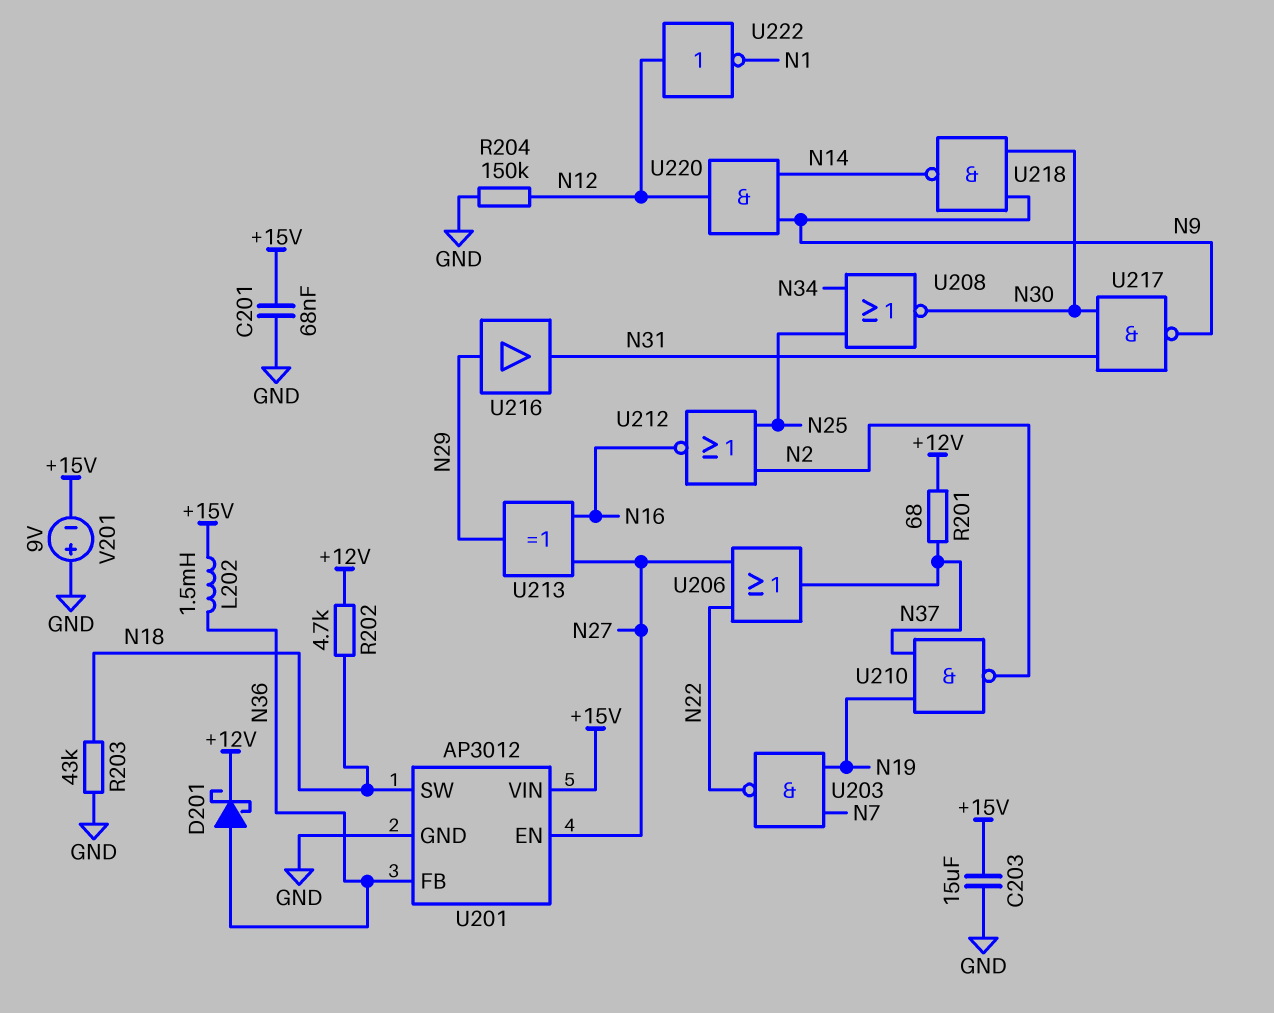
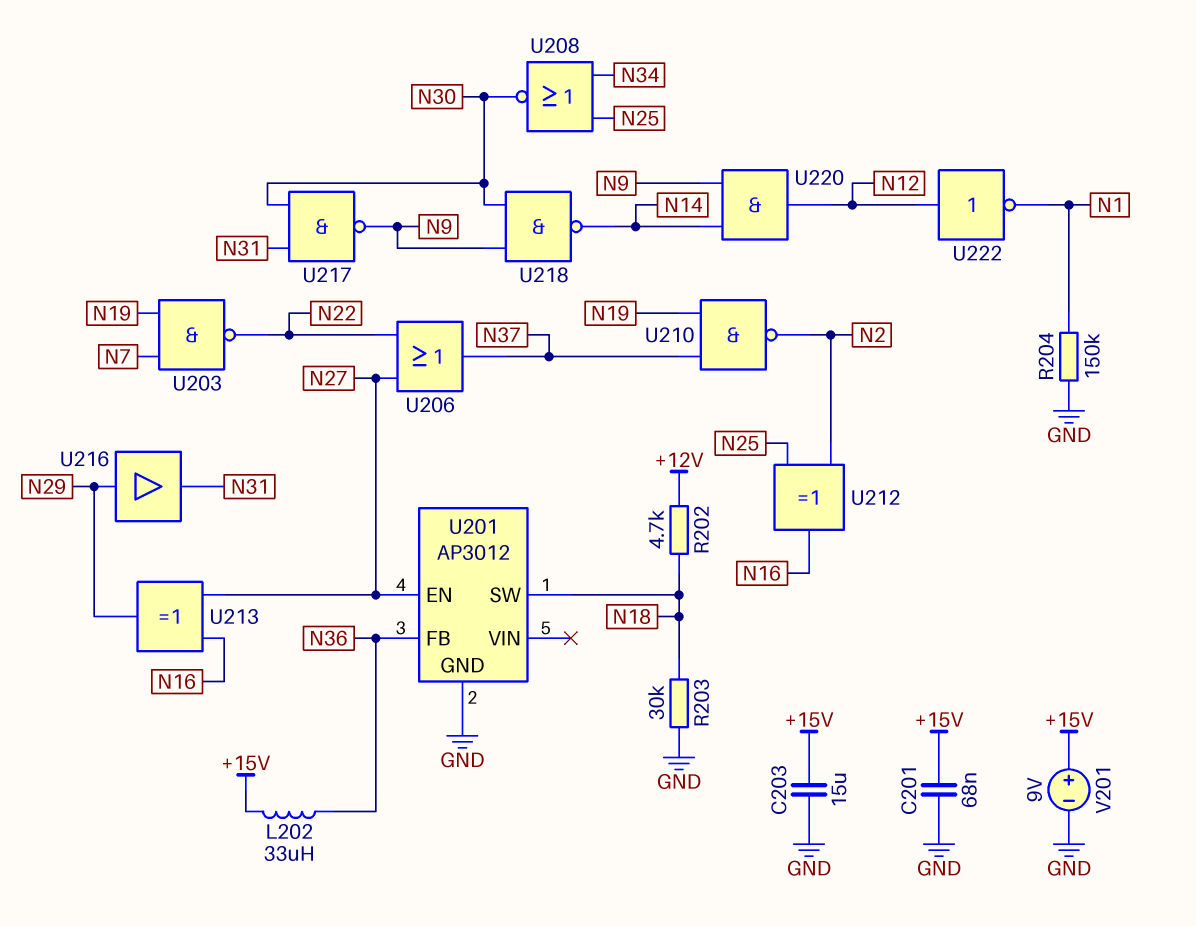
D201: schottky (A N36, K +12V) -> none
L202: 1.5mH (+15V, N36) -> 33uH (+15V, N36)
R201: 68 (+12V, N37) -> none
R203: 43k (GND, N18) -> 30k (GND, N18)
R204: 150k (GND, N12) -> 150k (GND, N1)
U201 pin VIN: +15V -> none
U212: NOR (in N2, in N25, out N16) -> XOR (in N2, in N25, out N16)
V201: 9V (plus GND, minus +15V) -> 9V (plus +15V, minus GND)

